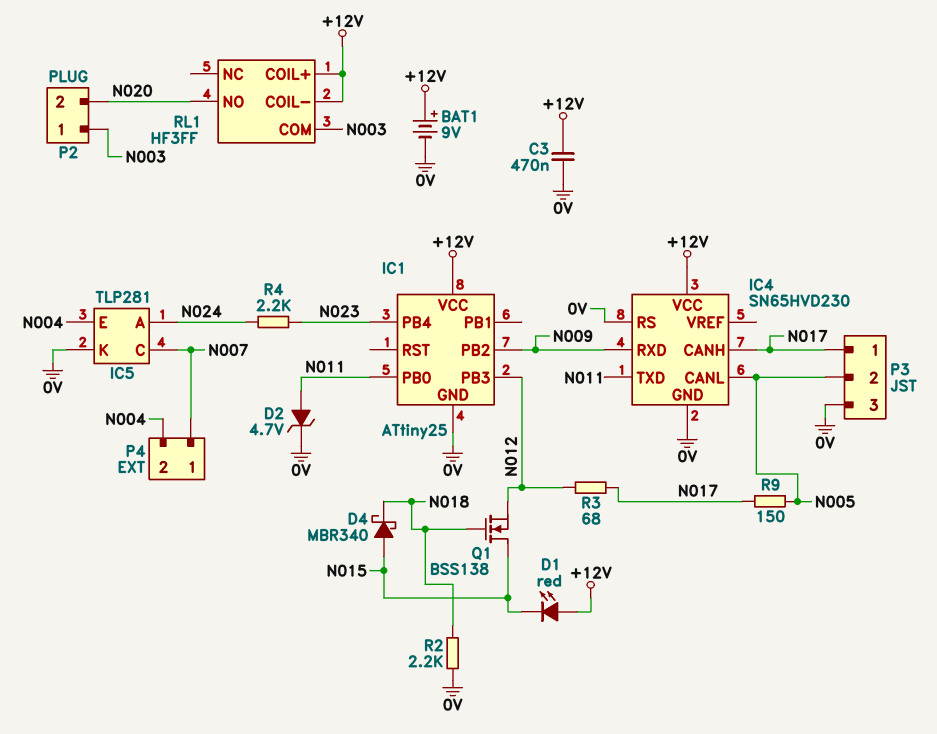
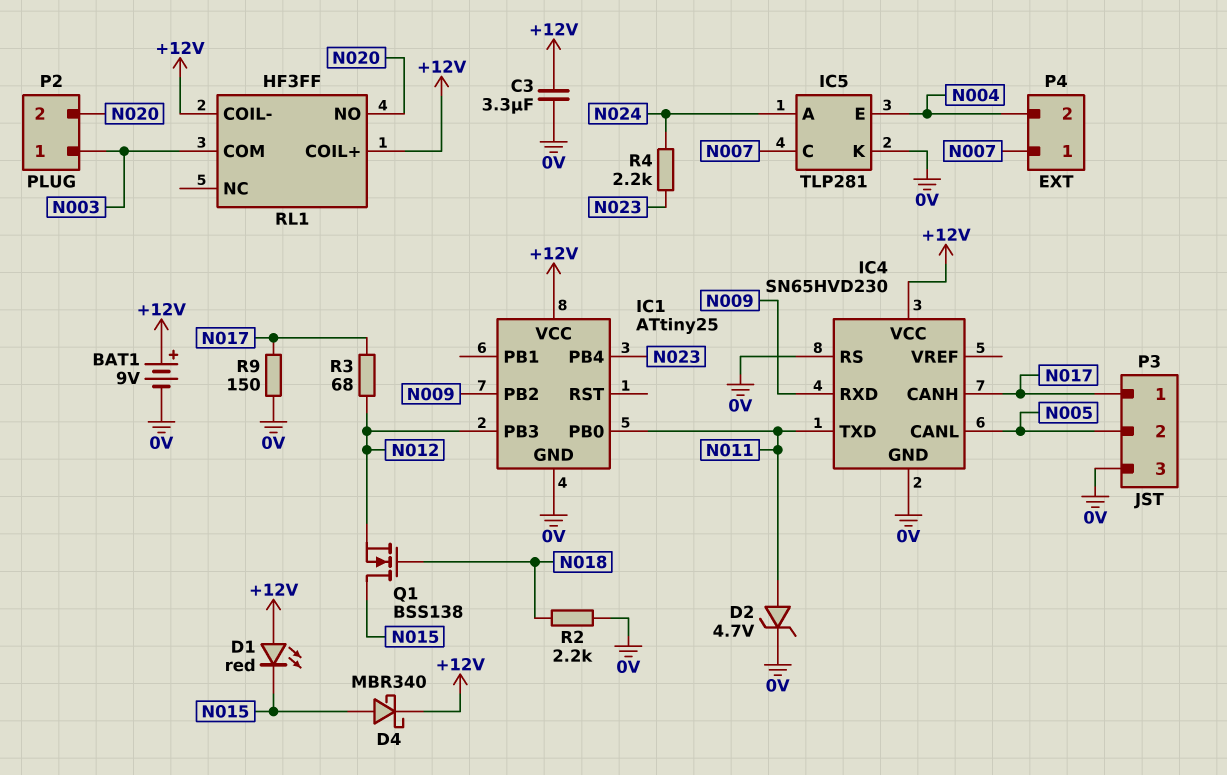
C3: 470nF (+12V, 0V) -> 3.3uF (+12V, 0V)
D4: schottky MBR340 (A N015, K N018) -> schottky MBR340 (A N015, K +12V)
R9: 150 (N005, N017) -> 150 (0V, N017)

